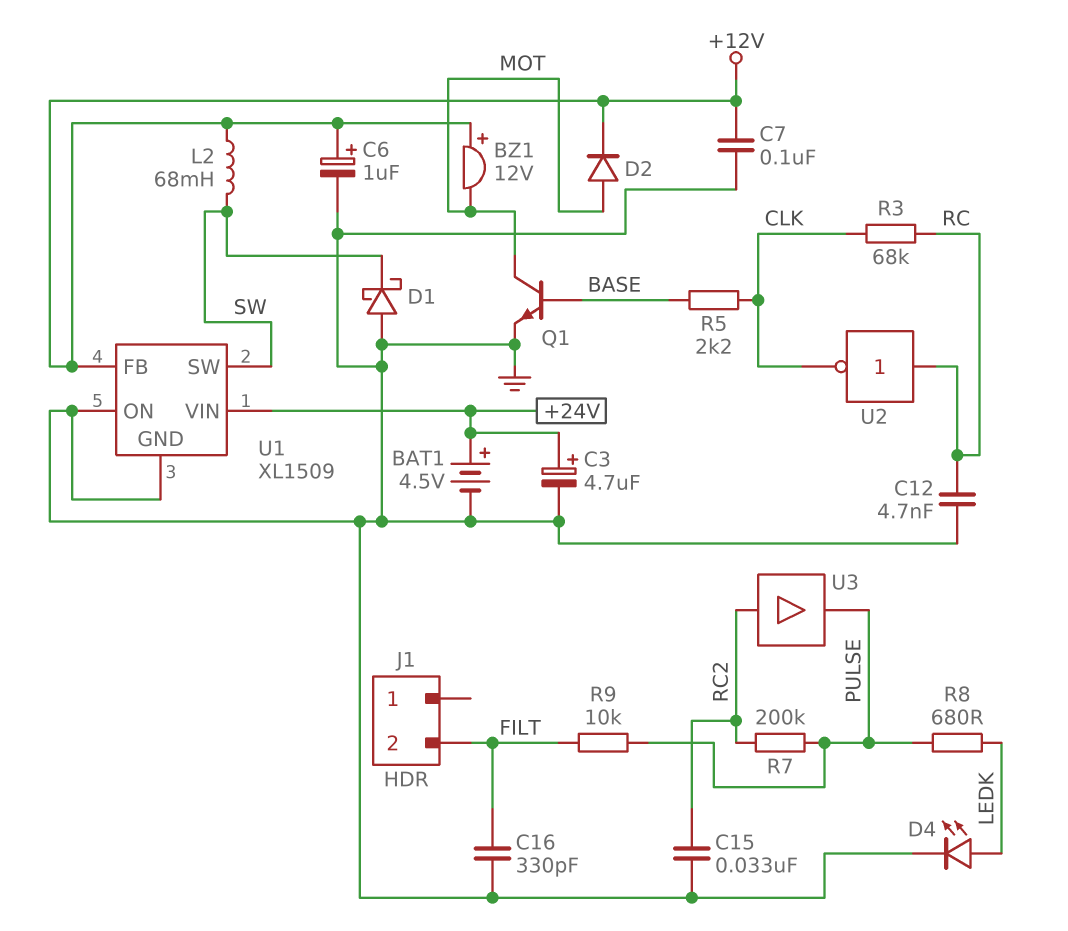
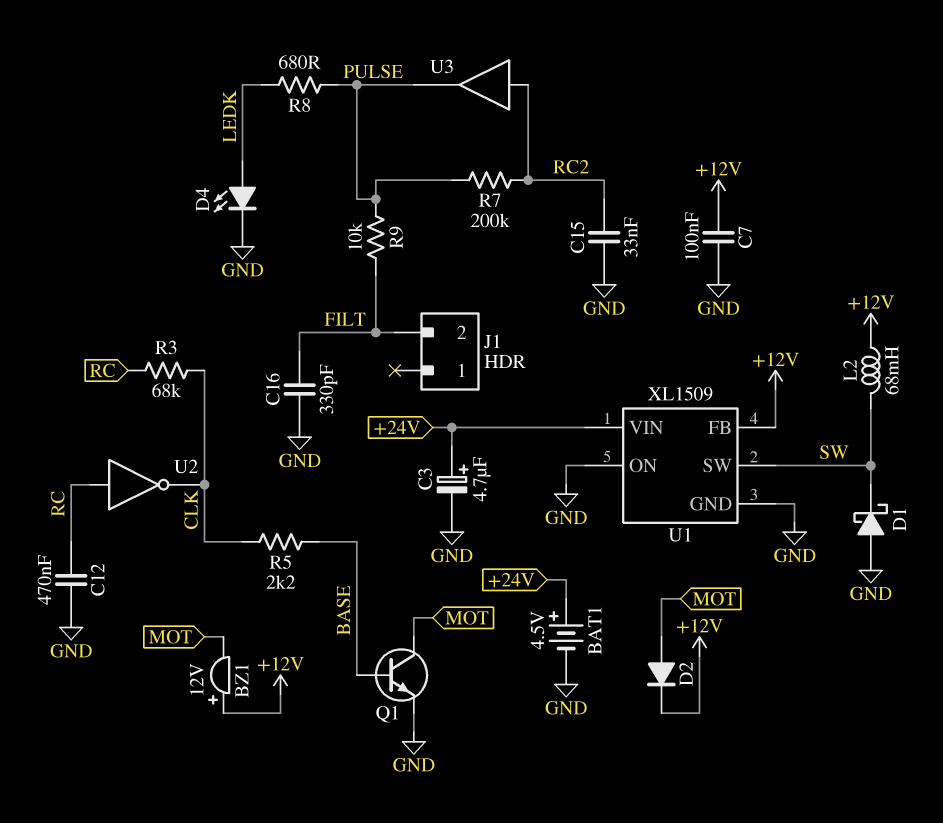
C6: 1uF (plus +12V, minus GND) -> none
C12: 4.7nF (GND, RC) -> 470nF (GND, RC)

